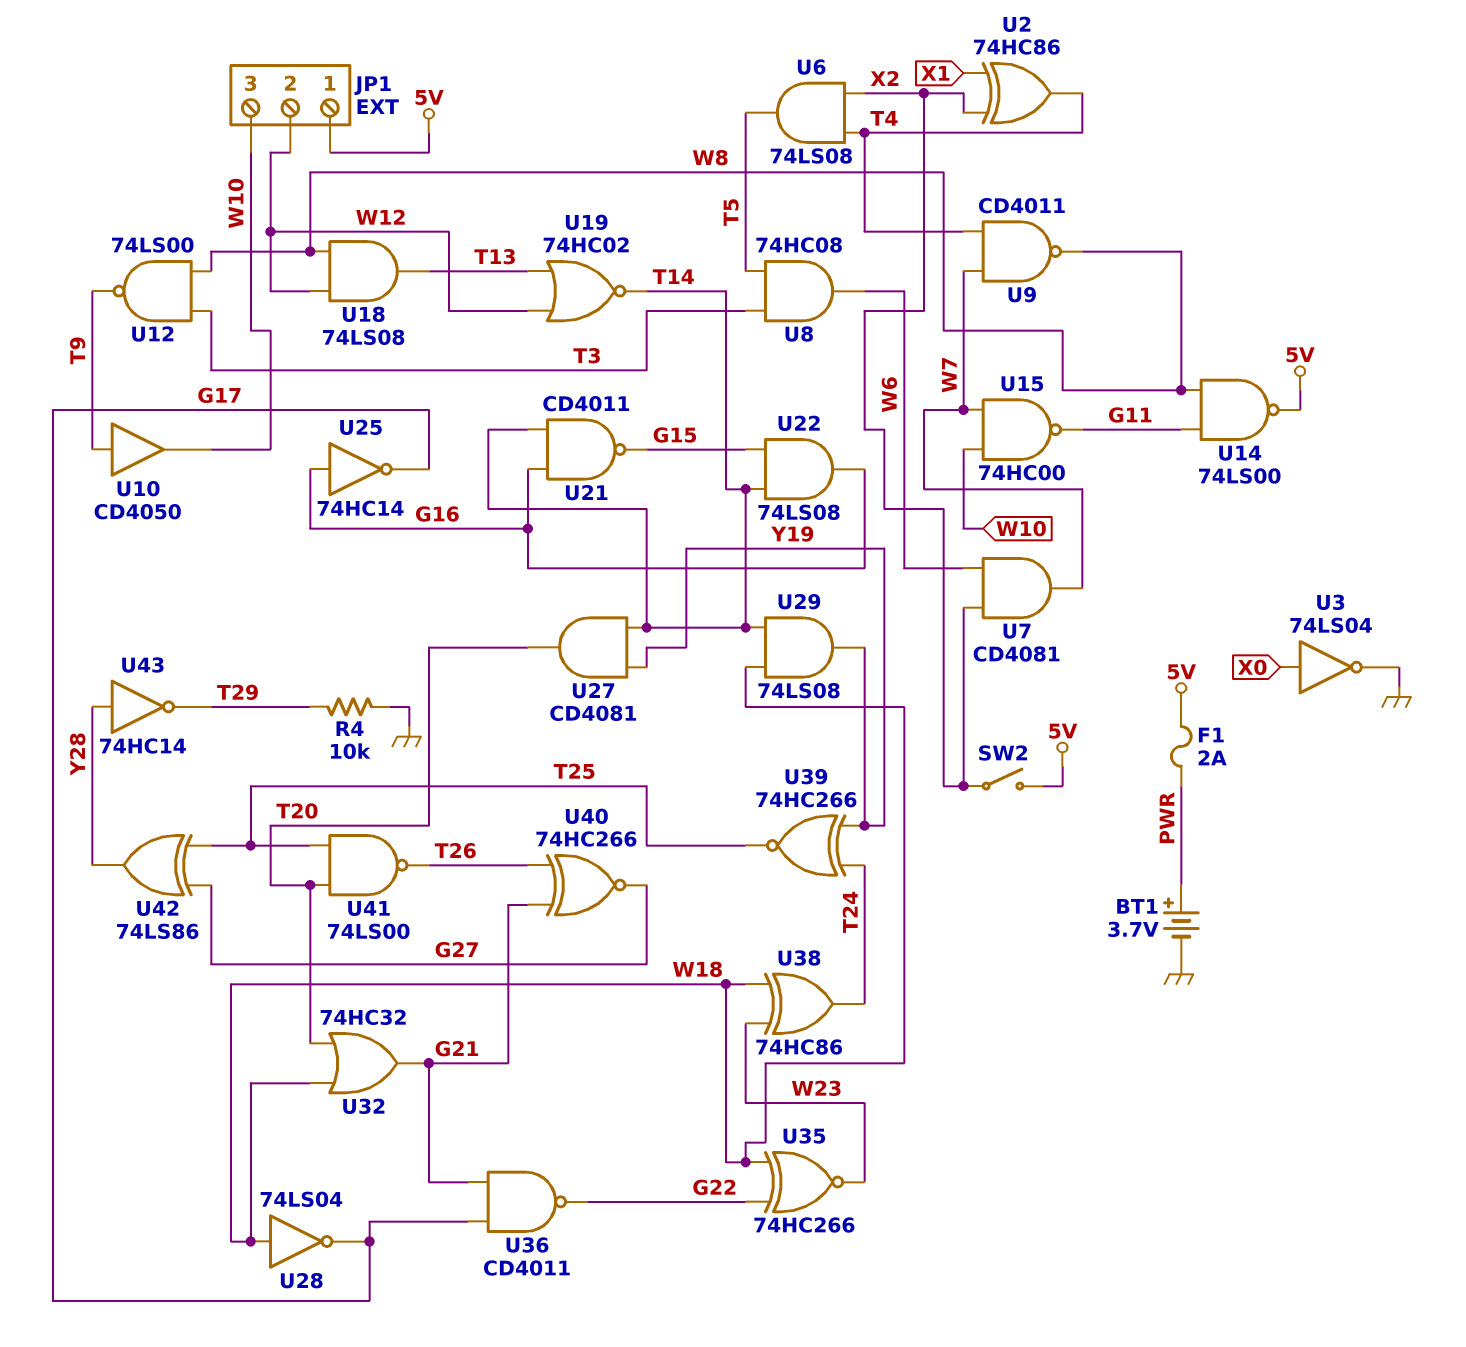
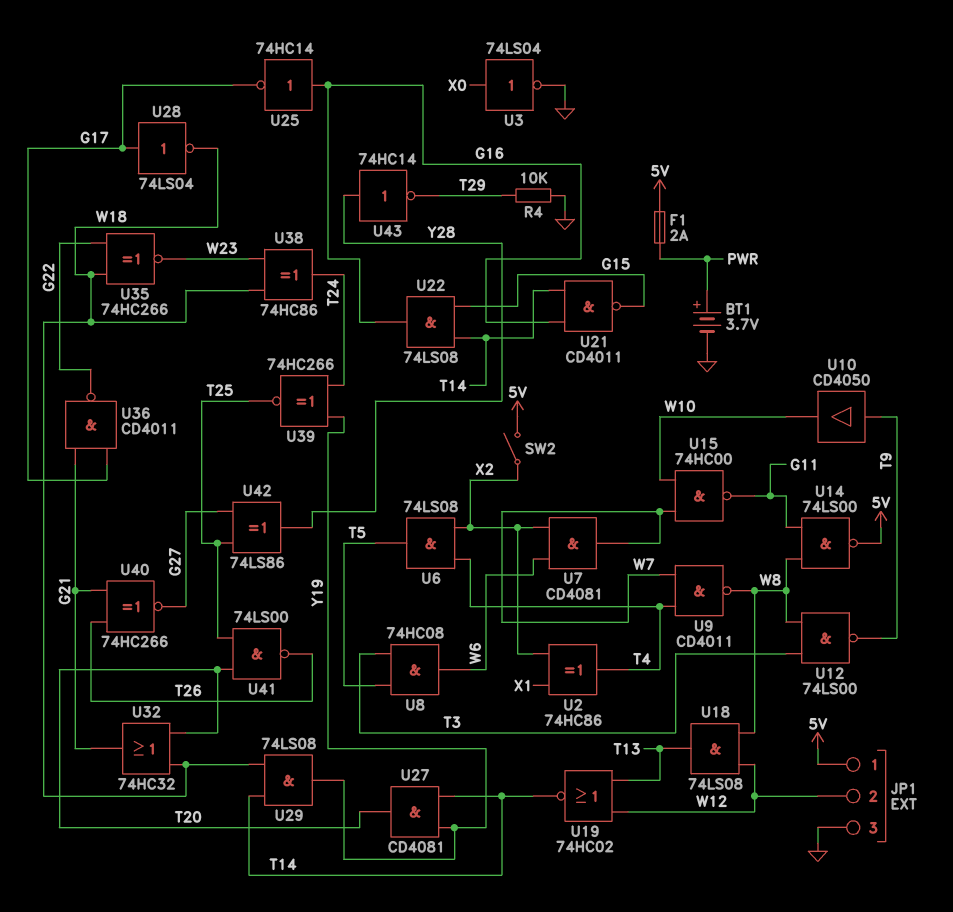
JP1 pin 3: W10 -> GND
U28: NOT 74LS04 (in W18, out G17) -> NOT 74LS04 (in G17, out W18)

